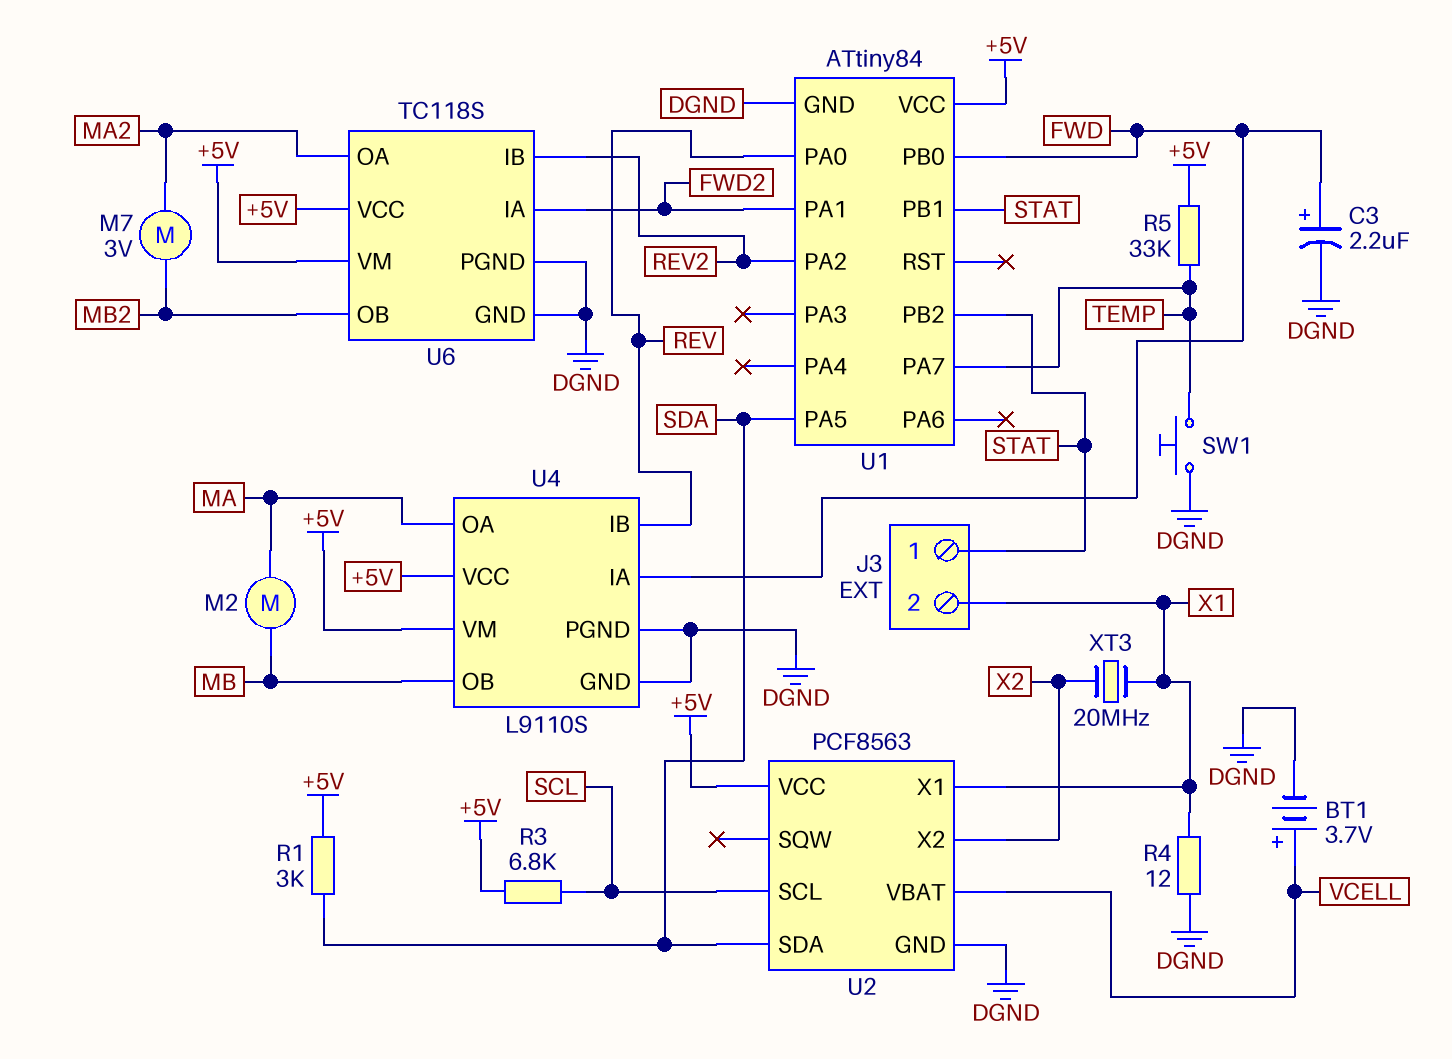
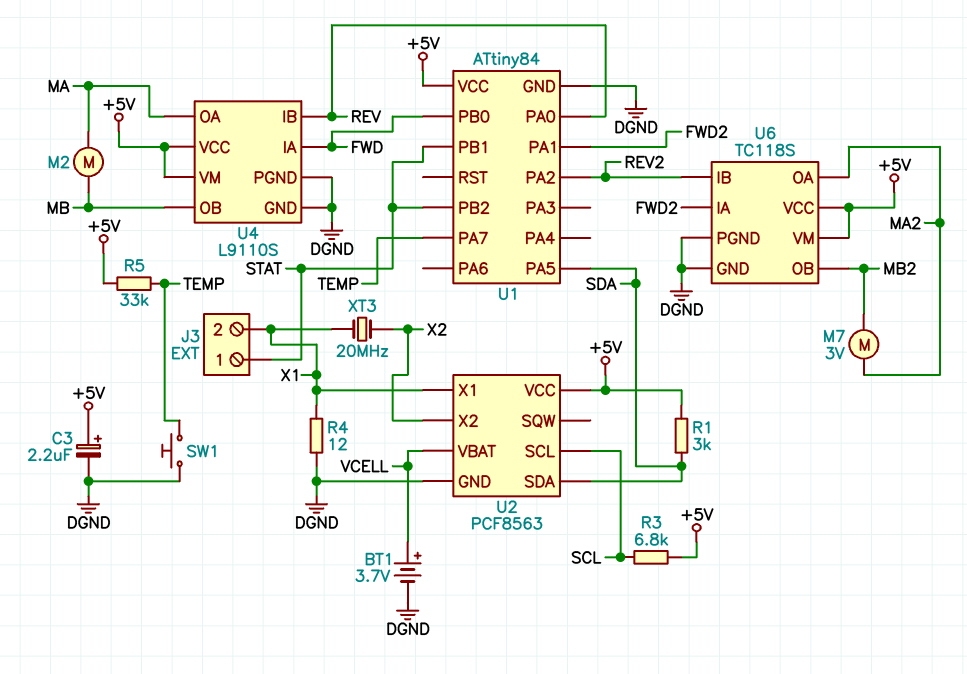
C3: 2.2uF (plus FWD, minus DGND) -> 2.2uF (plus +5V, minus DGND)

